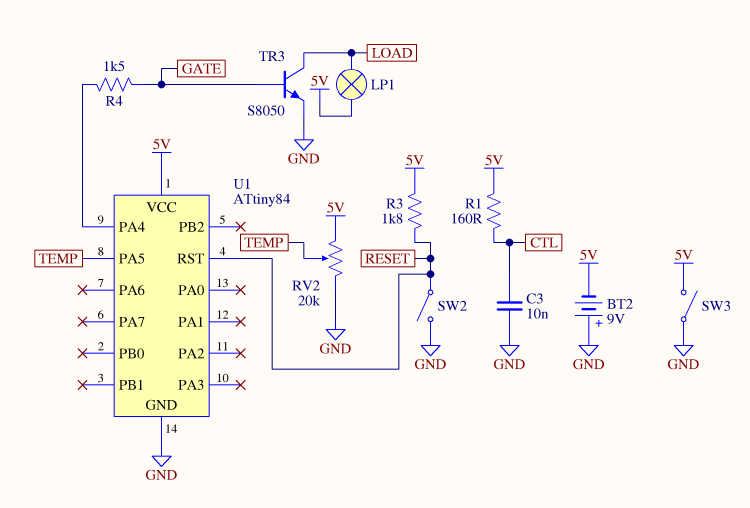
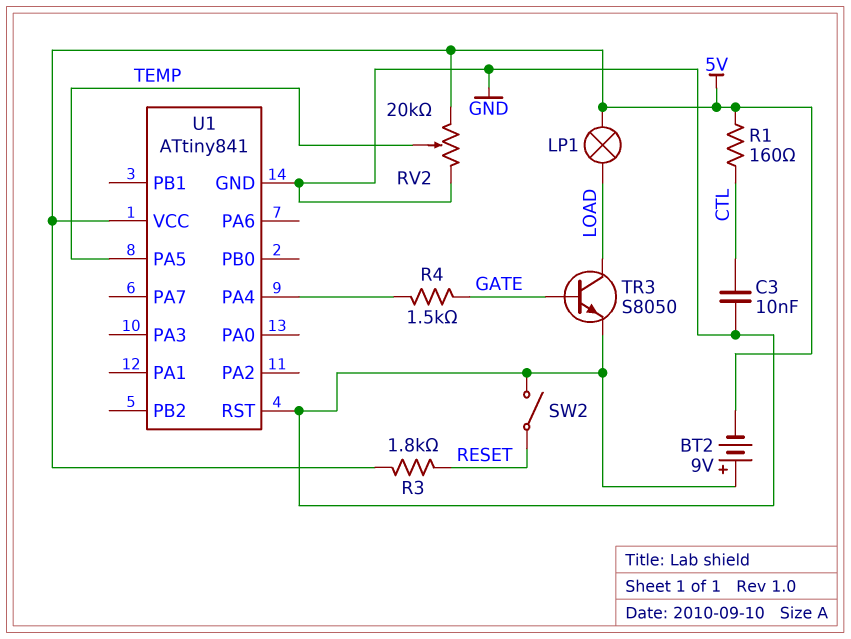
SW3: switch (5V, GND) -> none
U1: ATtiny84 -> ATtiny841
U1 pin RST: RESET -> GND

